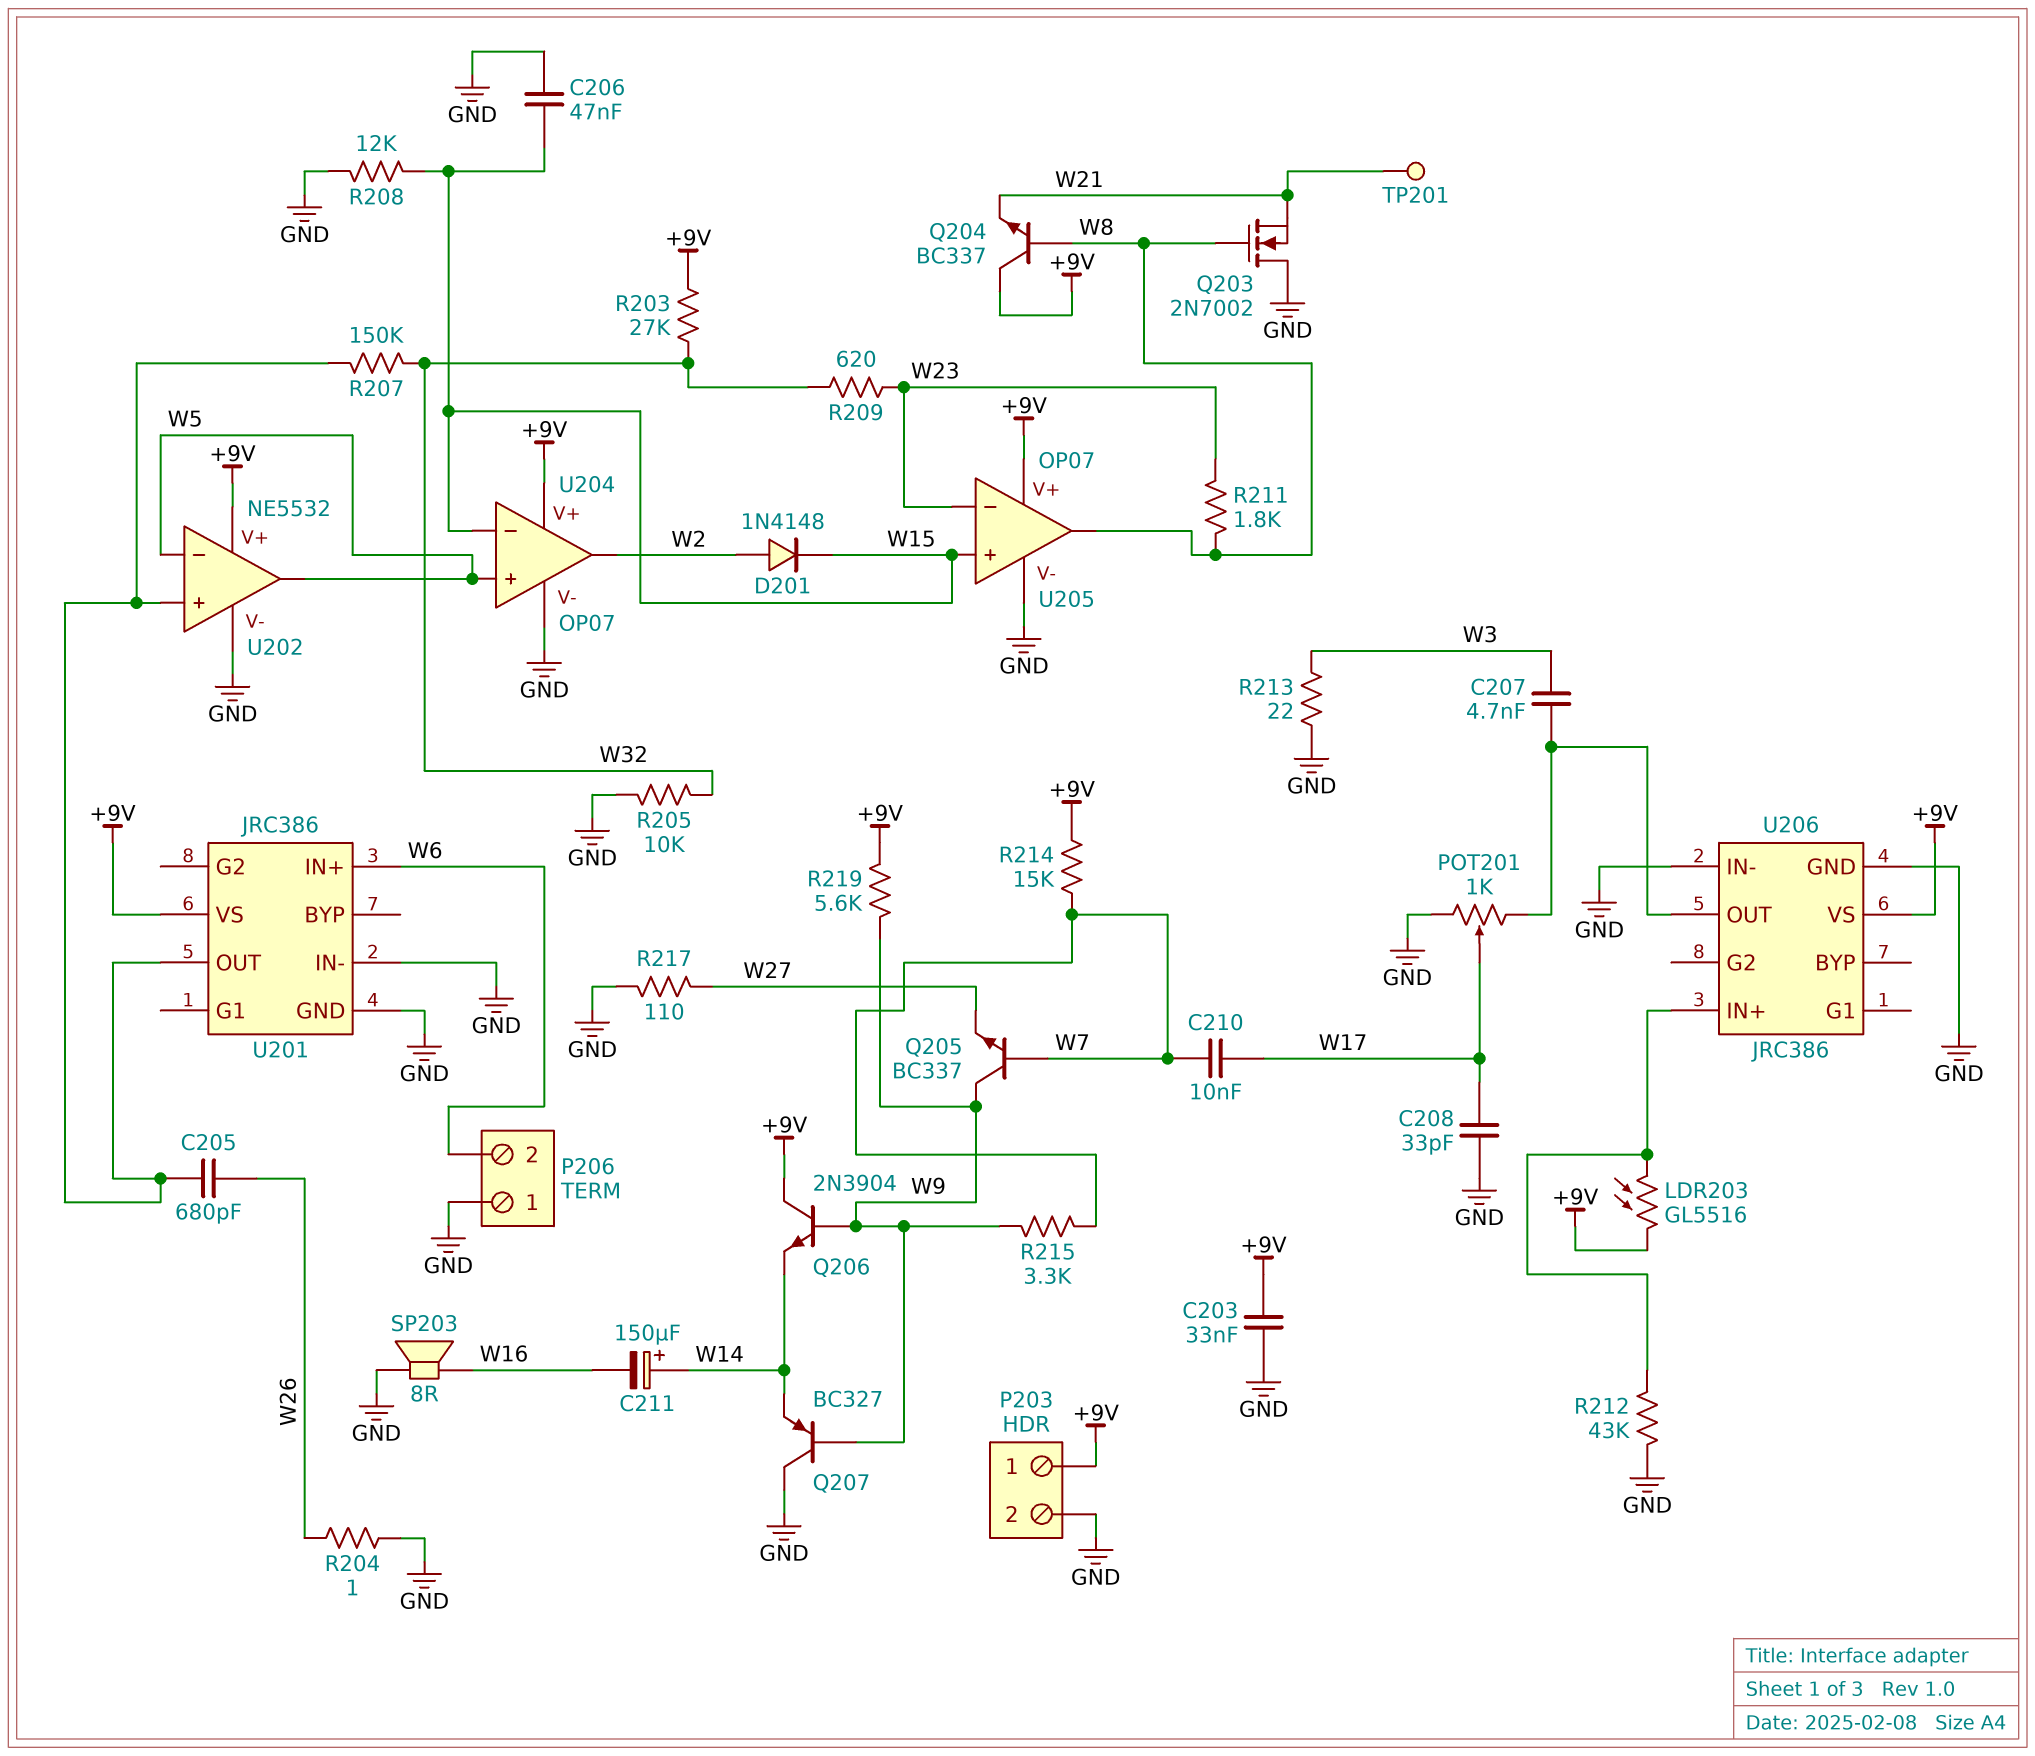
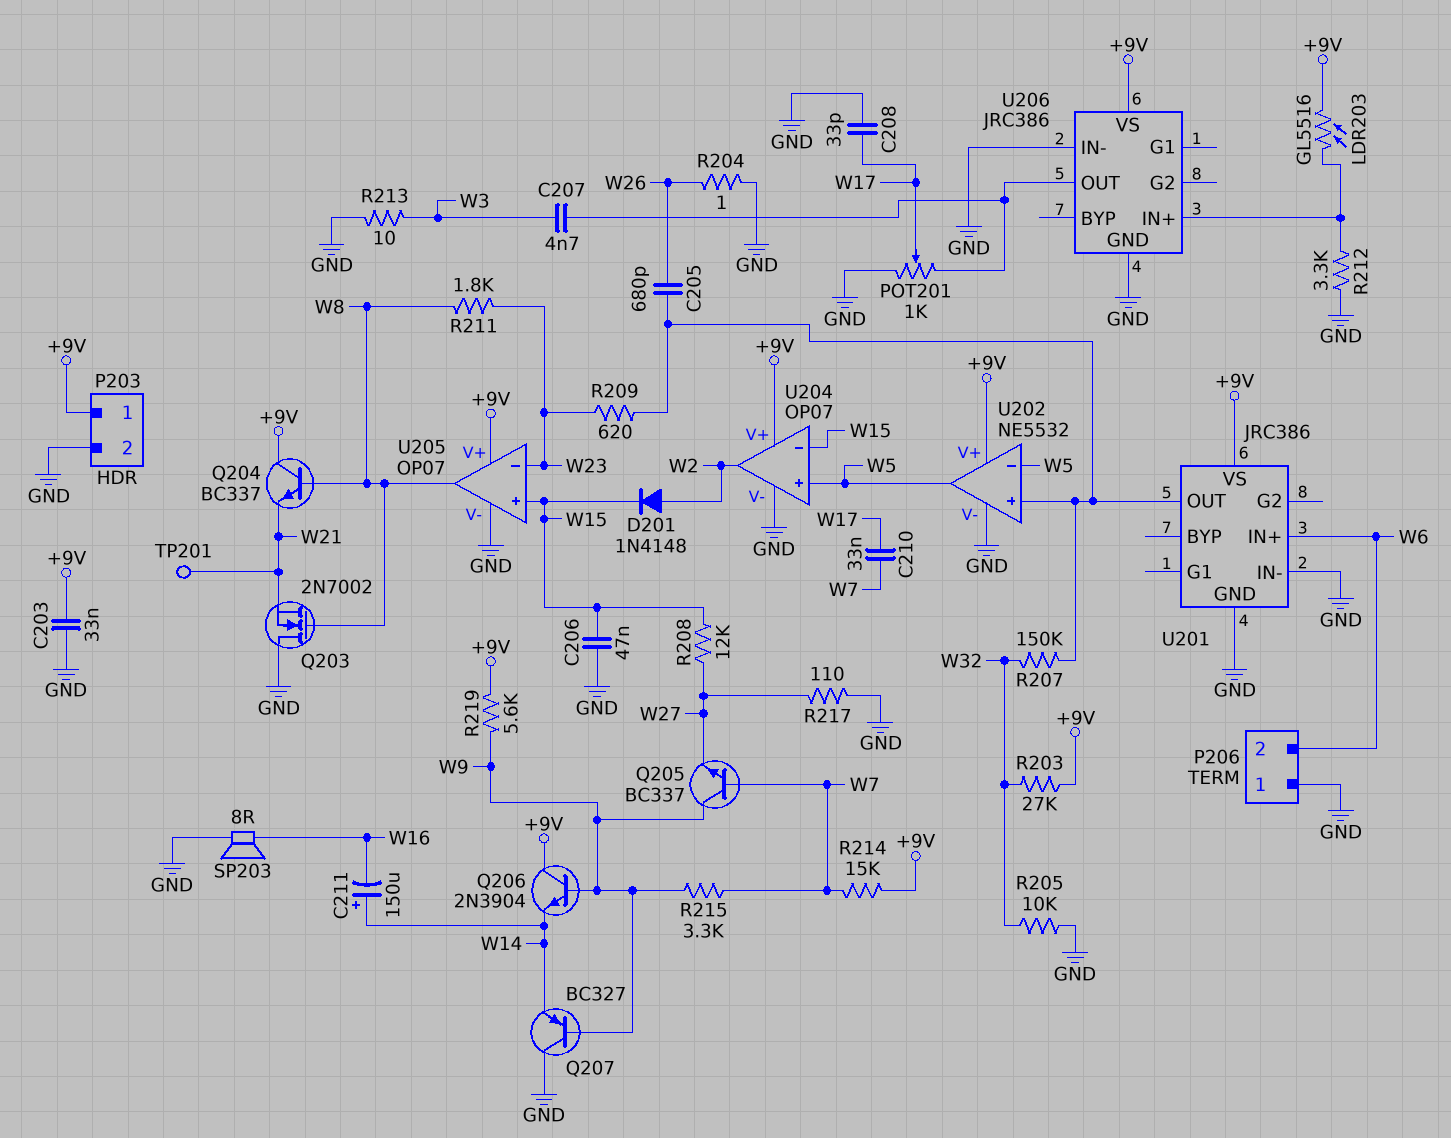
C210: 10nF (W7, W17) -> 33nF (W7, W17)
R208: 12k (GND, W15) -> 12k (W15, W27)
R209: 620 (W23, W32) -> 620 (U201/OUT, W23)
R212: 43k (GND, U206/IN+) -> 3.3k (GND, U206/IN+)
R213: 22 (GND, W3) -> 10 (GND, W3)

